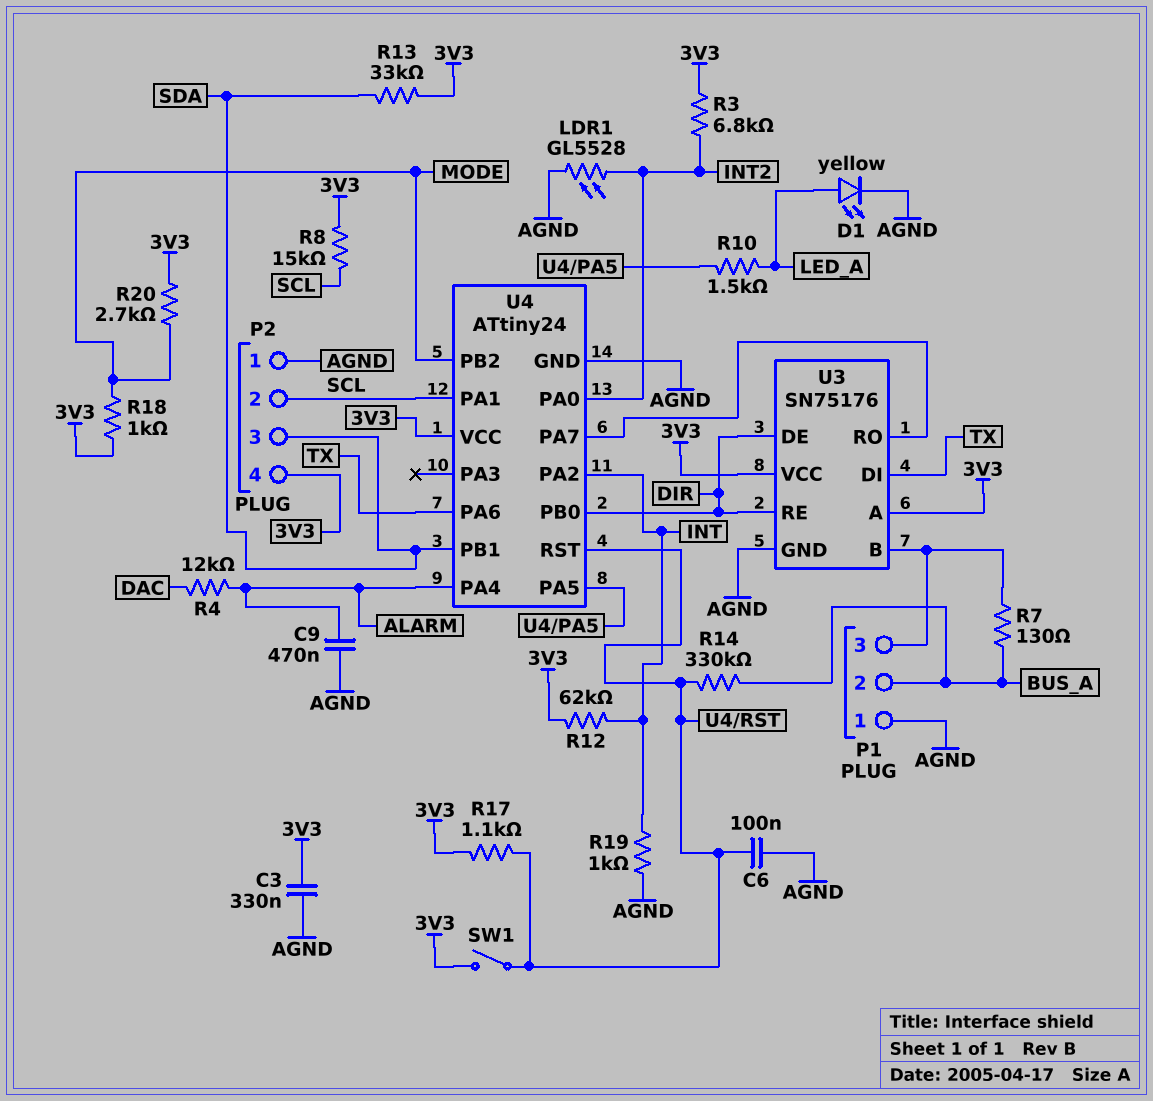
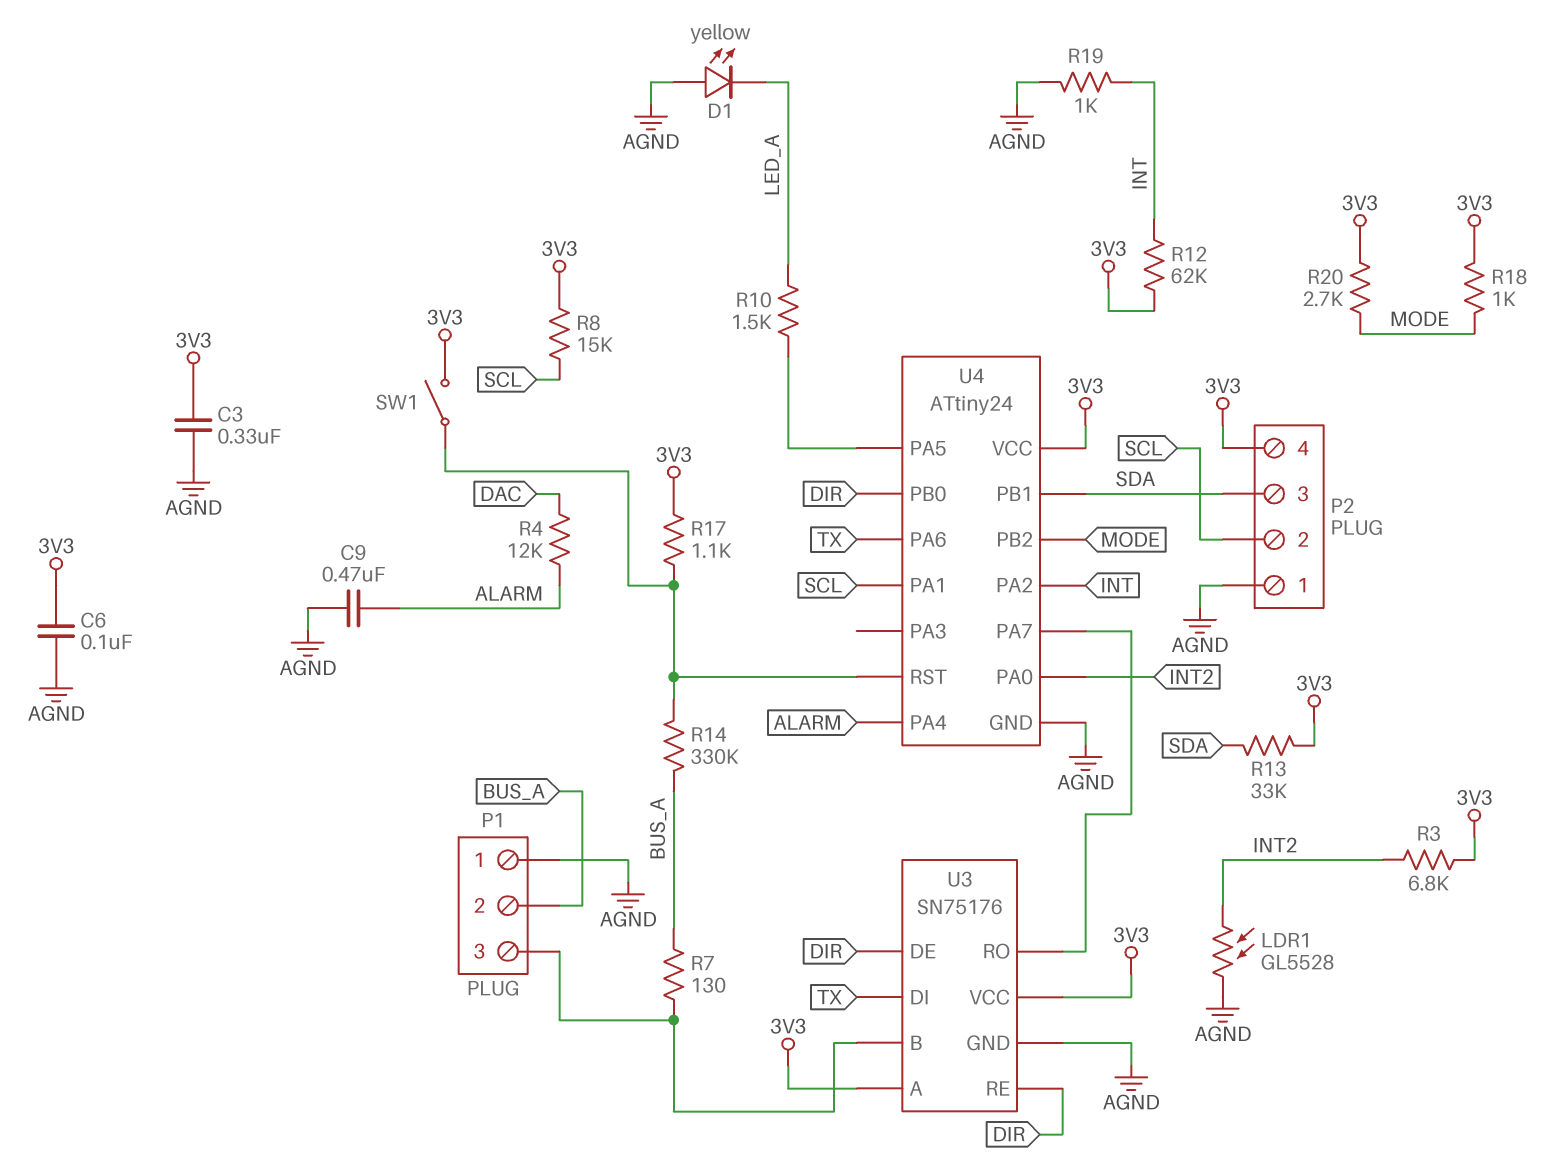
C6: 100nF (AGND, U4/RST) -> 100nF (3V3, AGND)
D1: LED yellow (A LED_A, K AGND) -> LED yellow (A AGND, K LED_A)

